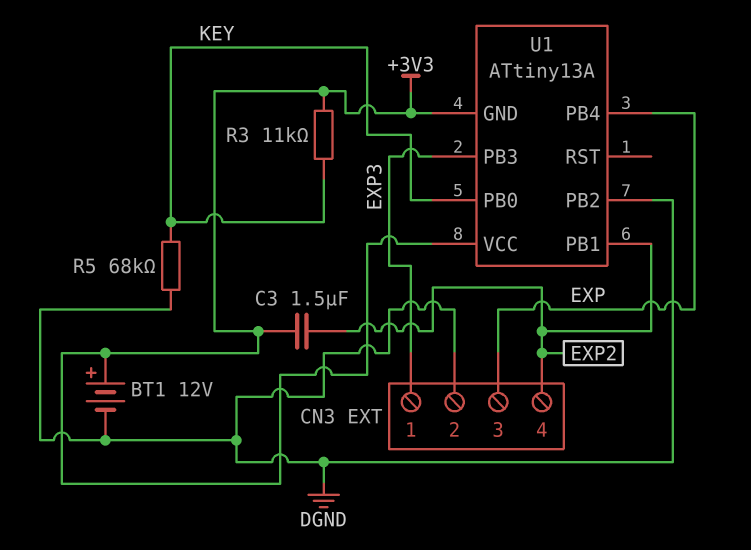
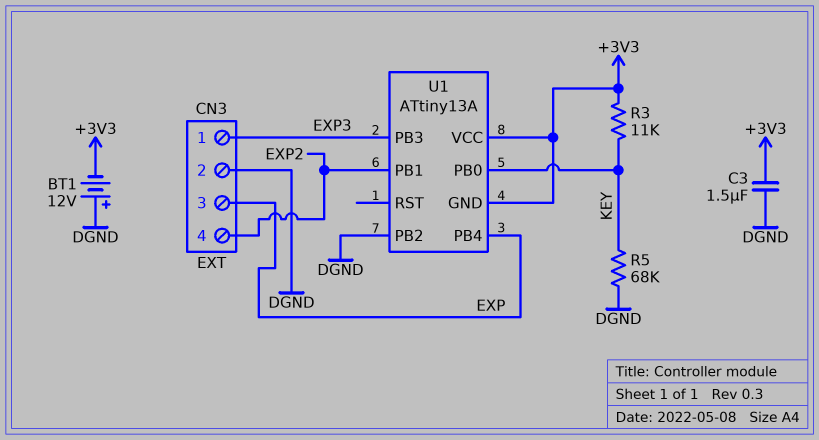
BT1: 12V (plus +3V3, minus DGND) -> 12V (plus DGND, minus +3V3)
C3: 1.5uF (+3V3, EXP2) -> 1.5uF (+3V3, DGND)

